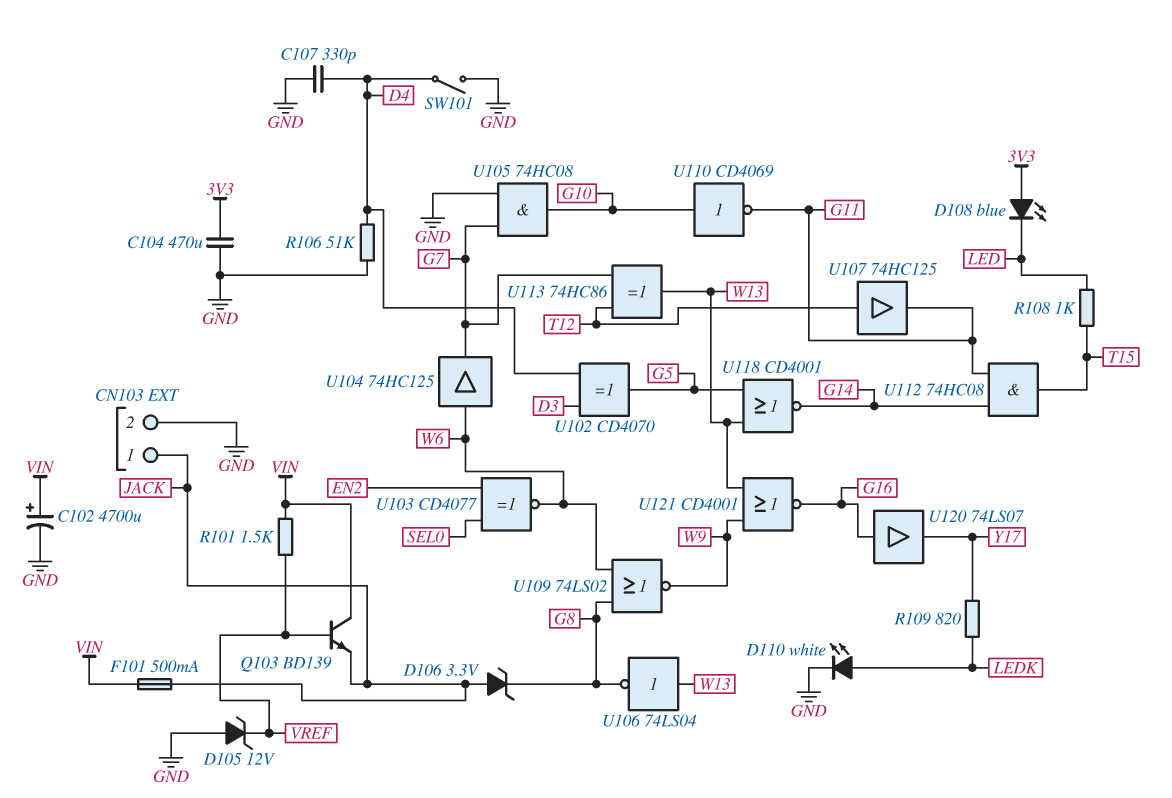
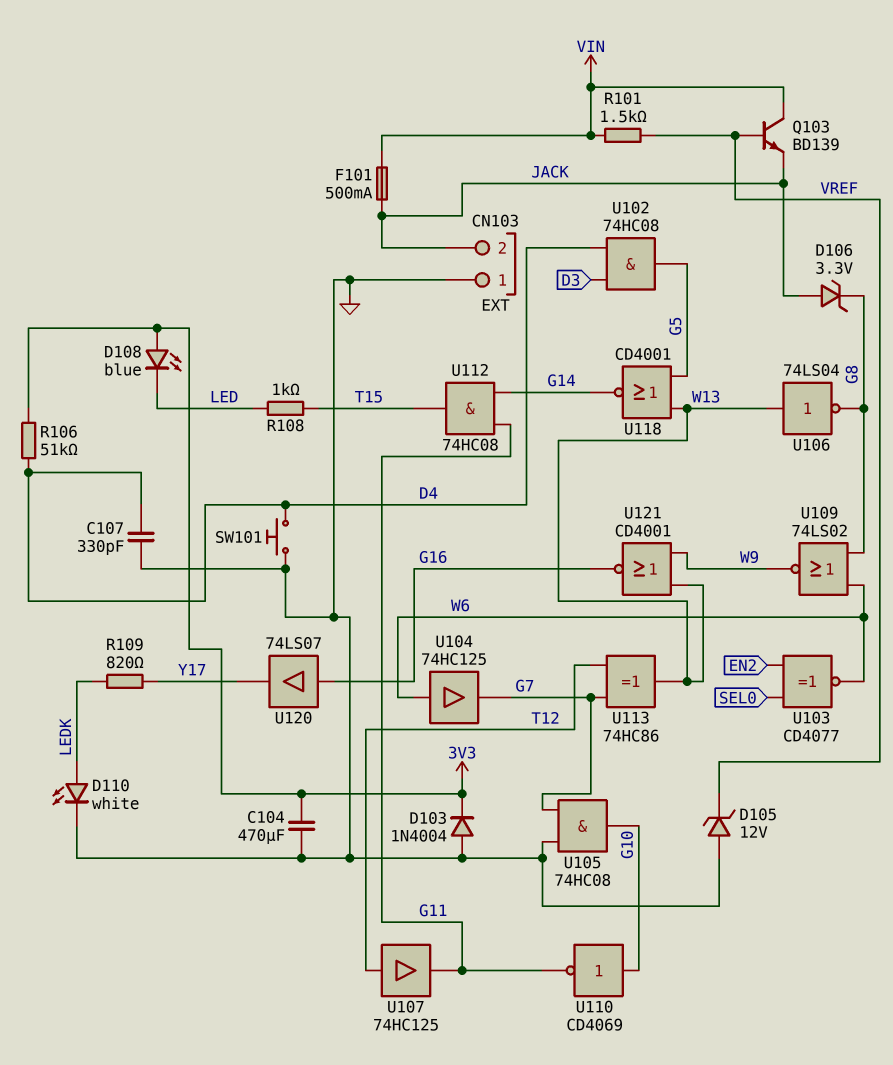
C102: 4700uF (plus VIN, minus GND) -> none
CN103 pin 1: JACK -> GND
CN103 pin 2: GND -> JACK
D103: none -> diode 1N4004 (A GND, K 3V3)
R106: 51k (D4, GND) -> 51k (3V3, D4)
SW101: switch (D4, GND) -> button (D4, GND)
U102: XOR CD4070 (in D3, in D4, out G5) -> AND 74HC08 (in D3, in D4, out G5)

